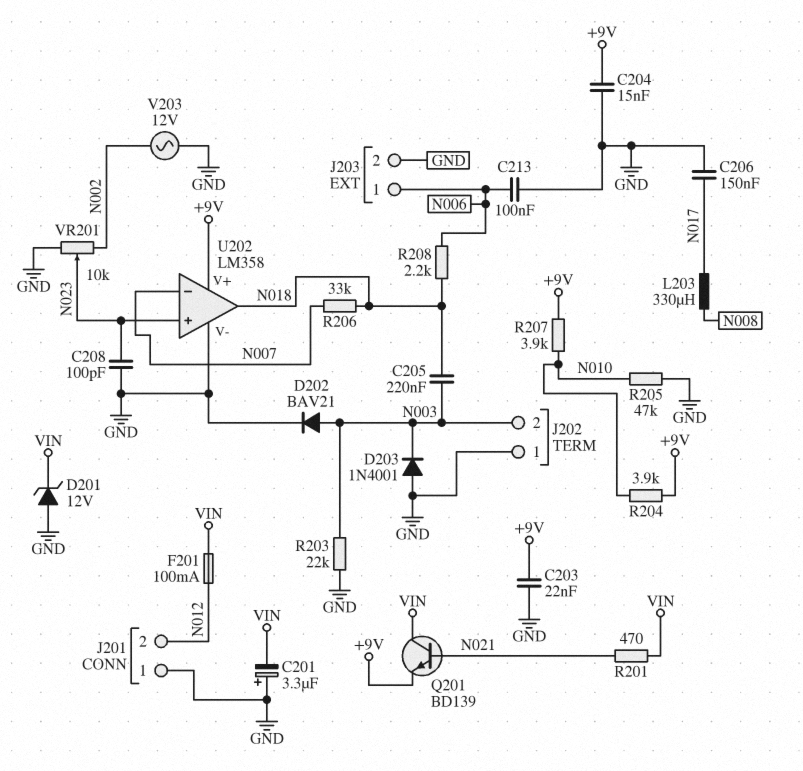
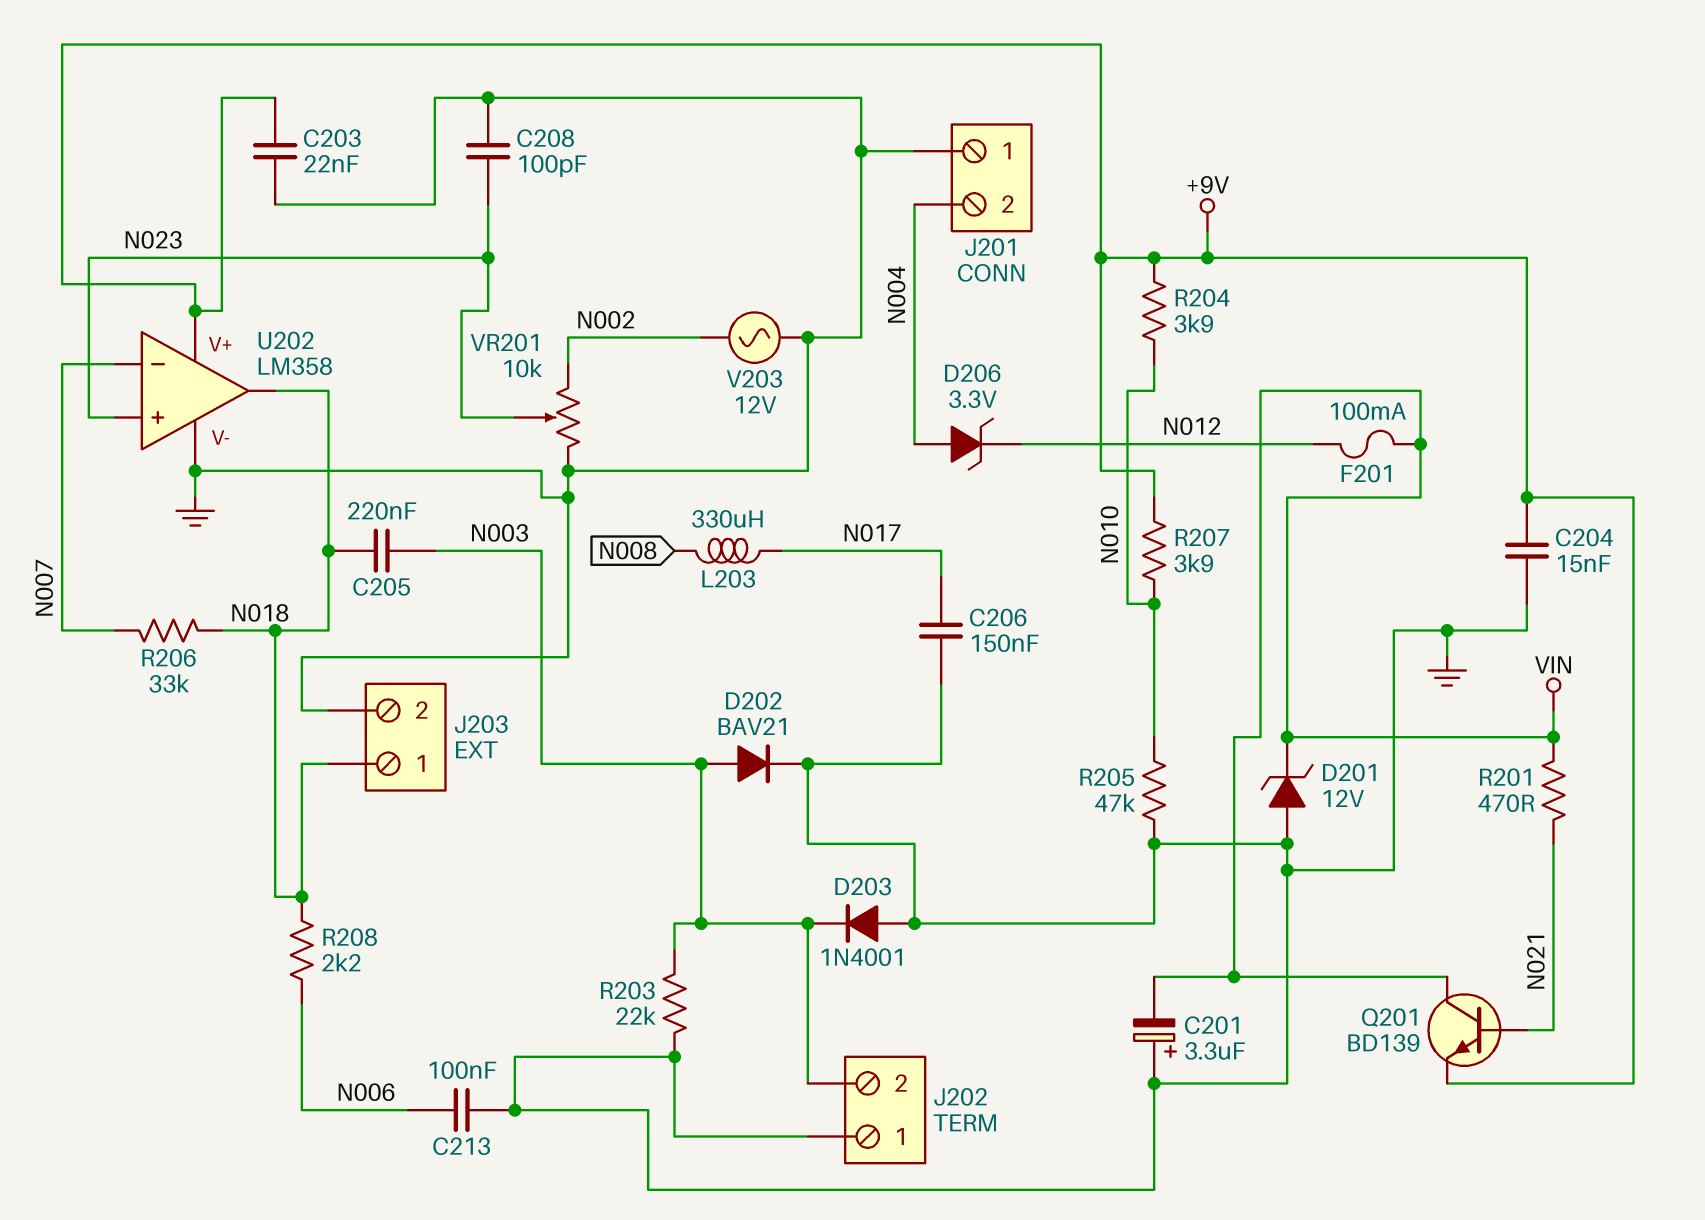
D206: none -> zener 3.3V (A N004, K N012)
J201 pin 2: N012 -> N004
J203 pin 1: N006 -> N018

